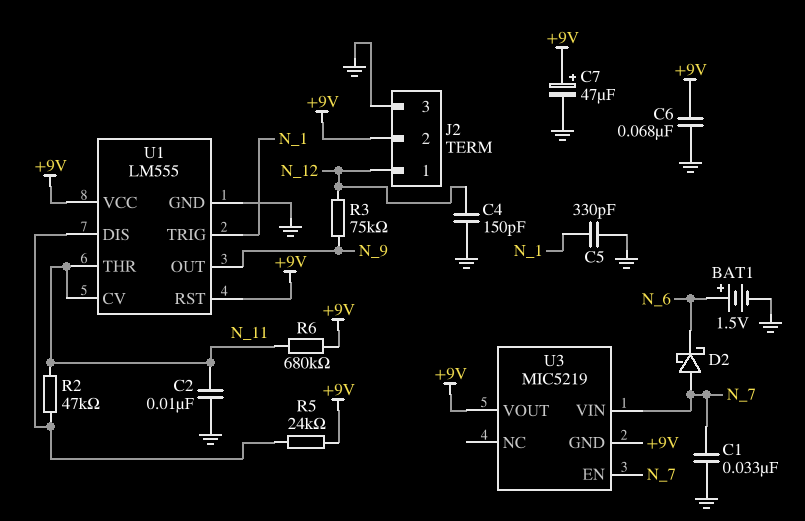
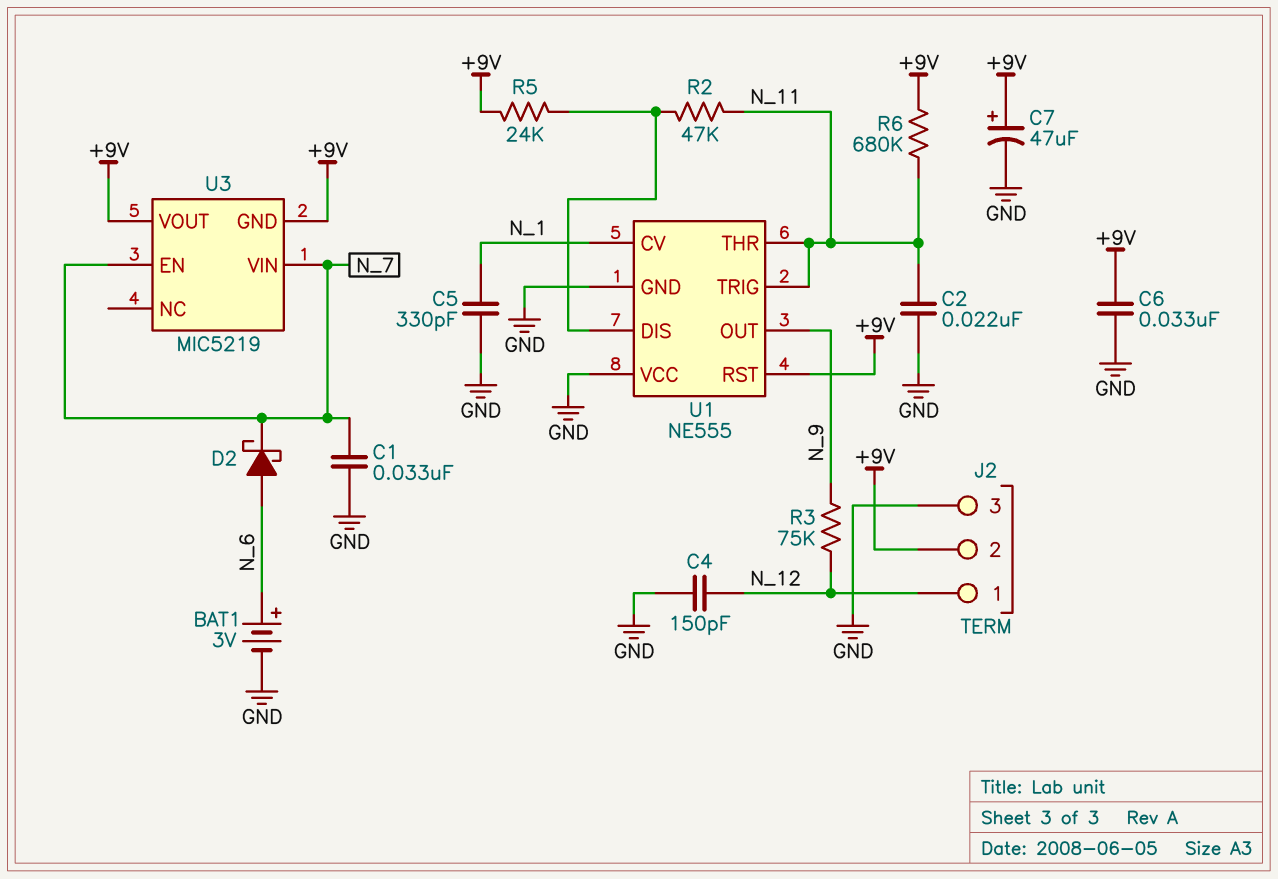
BAT1: 1.5V (plus N_6, minus GND) -> 3V (plus N_6, minus GND)
C2: 10nF (GND, N_11) -> 22nF (GND, N_11)
C6: 68nF (+9V, GND) -> 33nF (+9V, GND)
D2: schottky (A N_7, K N_6) -> schottky (A N_6, K N_7)
U1: LM555 -> NE555
U1 pin CV: N_11 -> N_1
U1 pin TRIG: N_1 -> N_11
U1 pin VCC: +9V -> GND

